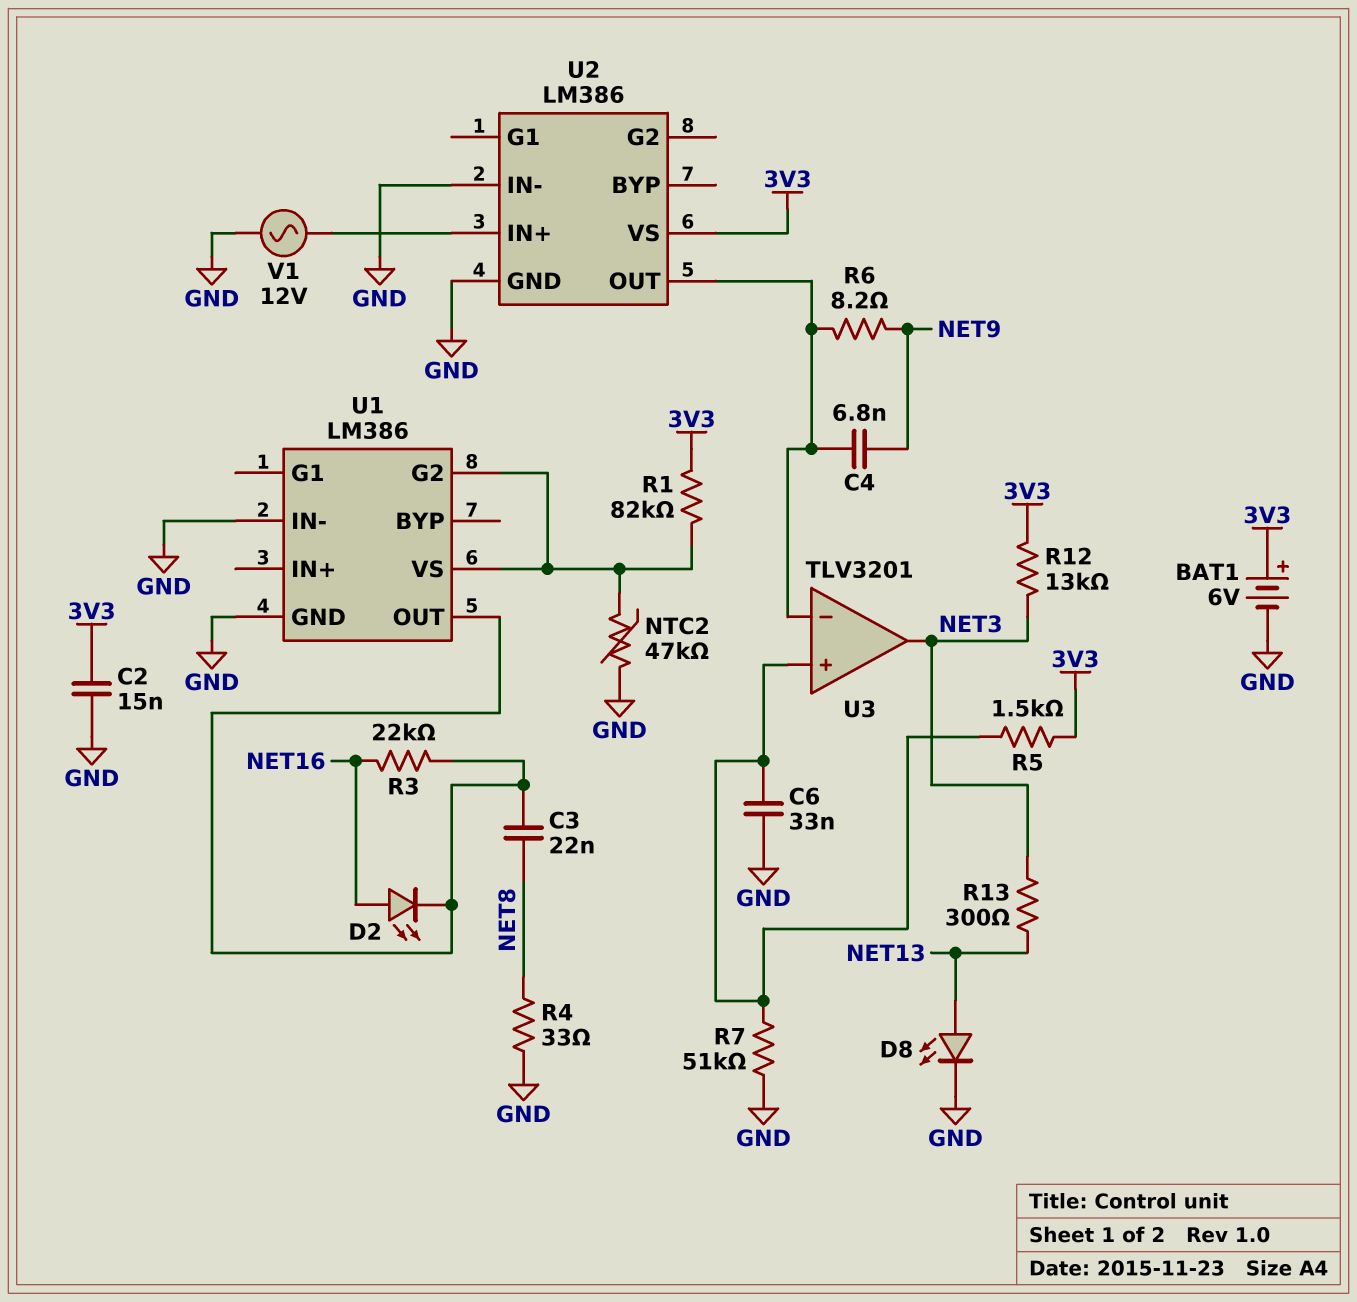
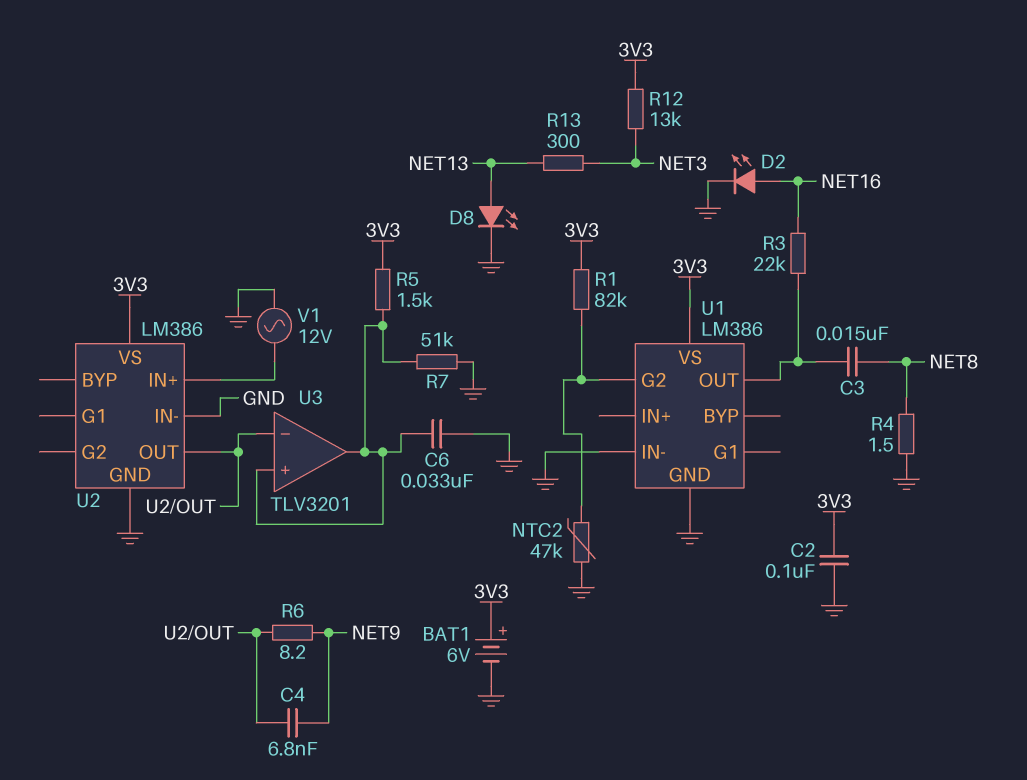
C2: 15nF (3V3, GND) -> 100nF (3V3, GND)
C3: 22nF (NET8, U1/OUT) -> 15nF (NET8, U1/OUT)
D2: LED (A NET16, K U1/OUT) -> LED (A NET16, K GND)
R4: 33 (GND, NET8) -> 1.5 (GND, NET8)
U1 pin VS: U1/G2 -> 3V3
U3 pin out: NET3 -> U3/in+

